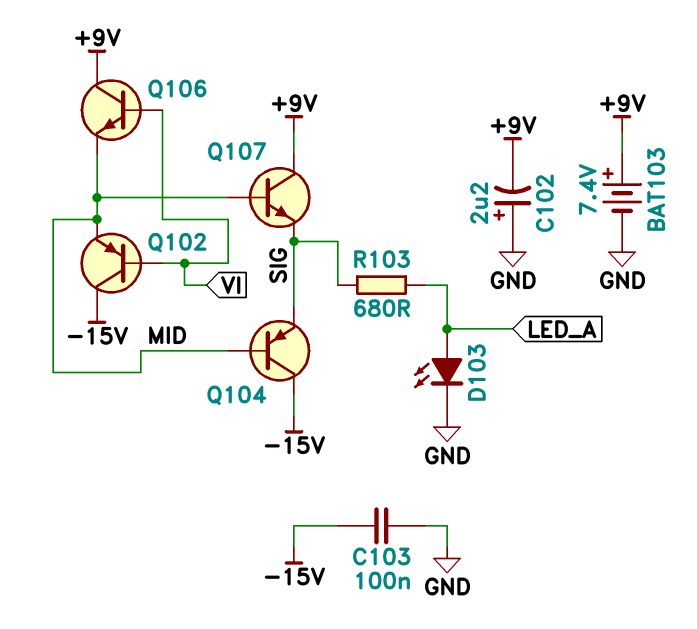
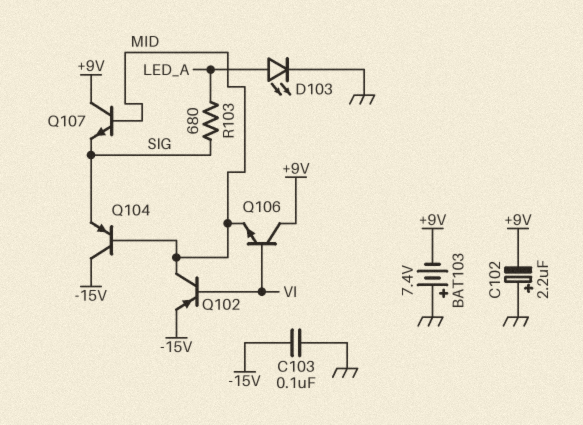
BAT103: 7.4V (plus +9V, minus GND) -> 7.4V (plus GND, minus +9V)
Q102: PNP (B VI, C -15V, E MID) -> PNP (B VI, C MID, E -15V)

